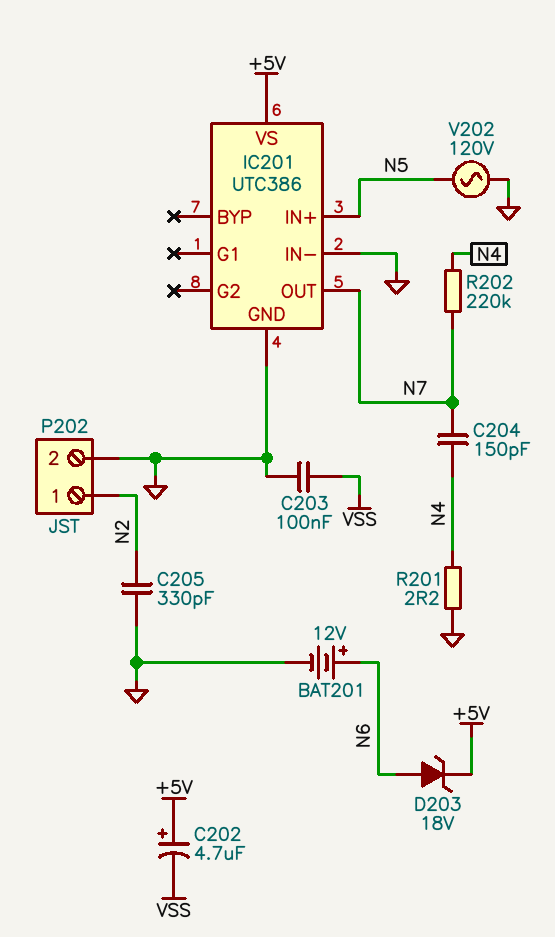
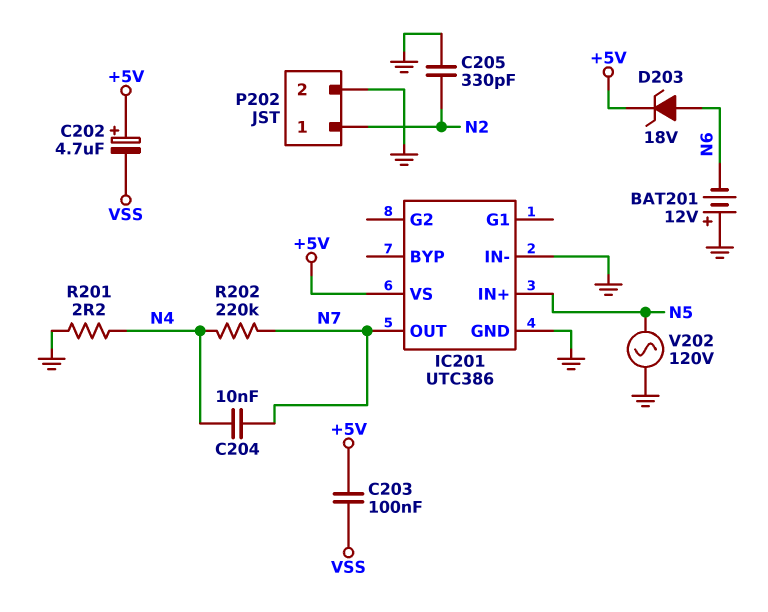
BAT201: 12V (plus N6, minus GND) -> 12V (plus GND, minus N6)
C203: 100nF (GND, VSS) -> 100nF (+5V, VSS)
C204: 150pF (N4, N7) -> 10nF (N4, N7)

